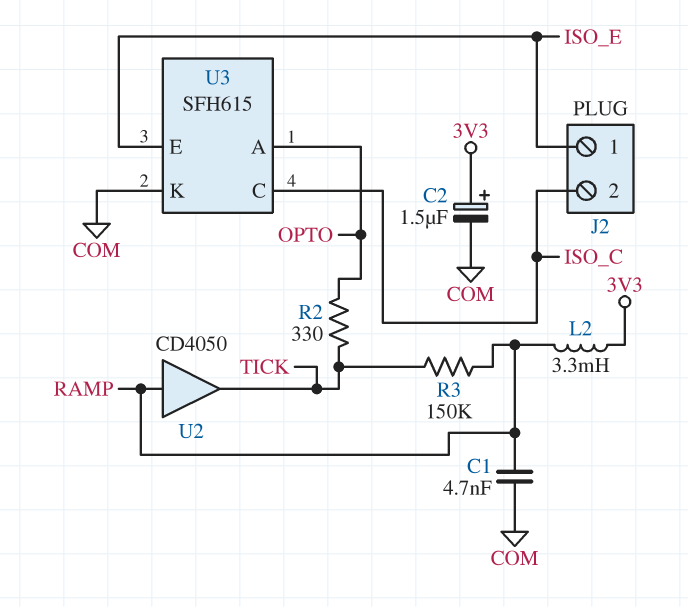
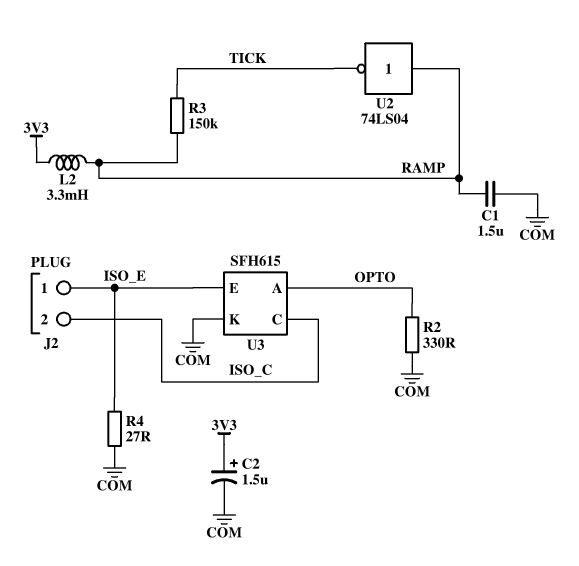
C1: 4.7nF (COM, RAMP) -> 1.5uF (COM, RAMP)
R2: 330 (OPTO, TICK) -> 330 (COM, OPTO)
R4: none -> 27 (COM, ISO_E)
U2: buffer CD4050 (in RAMP, out TICK) -> NOT 74LS04 (in RAMP, out TICK)

